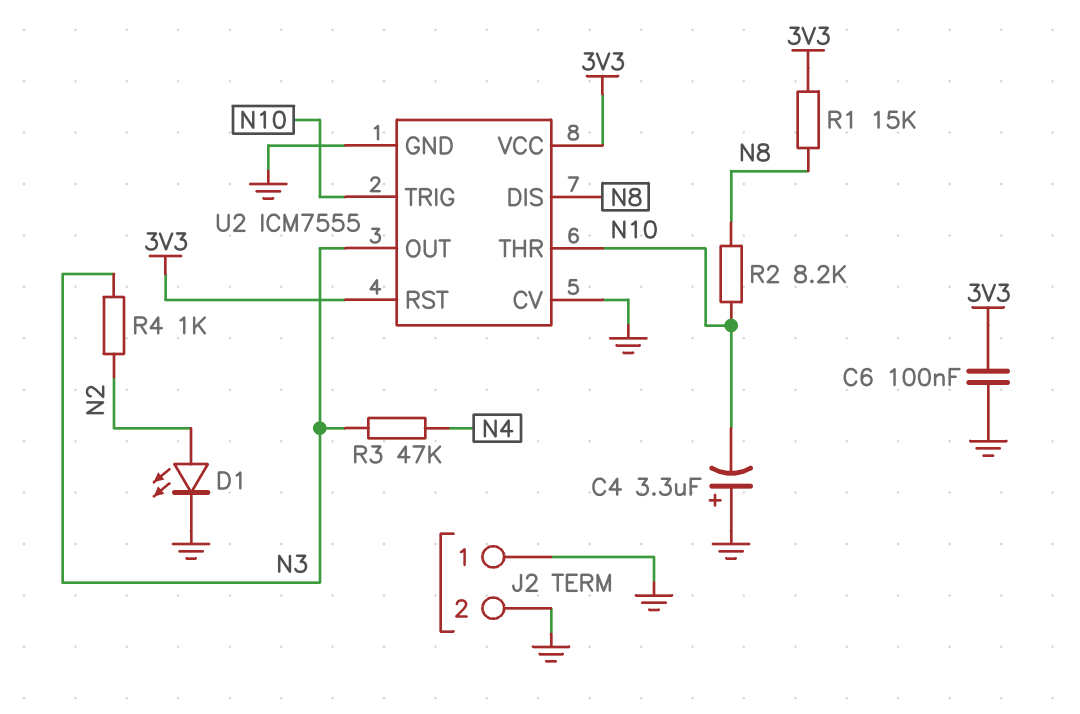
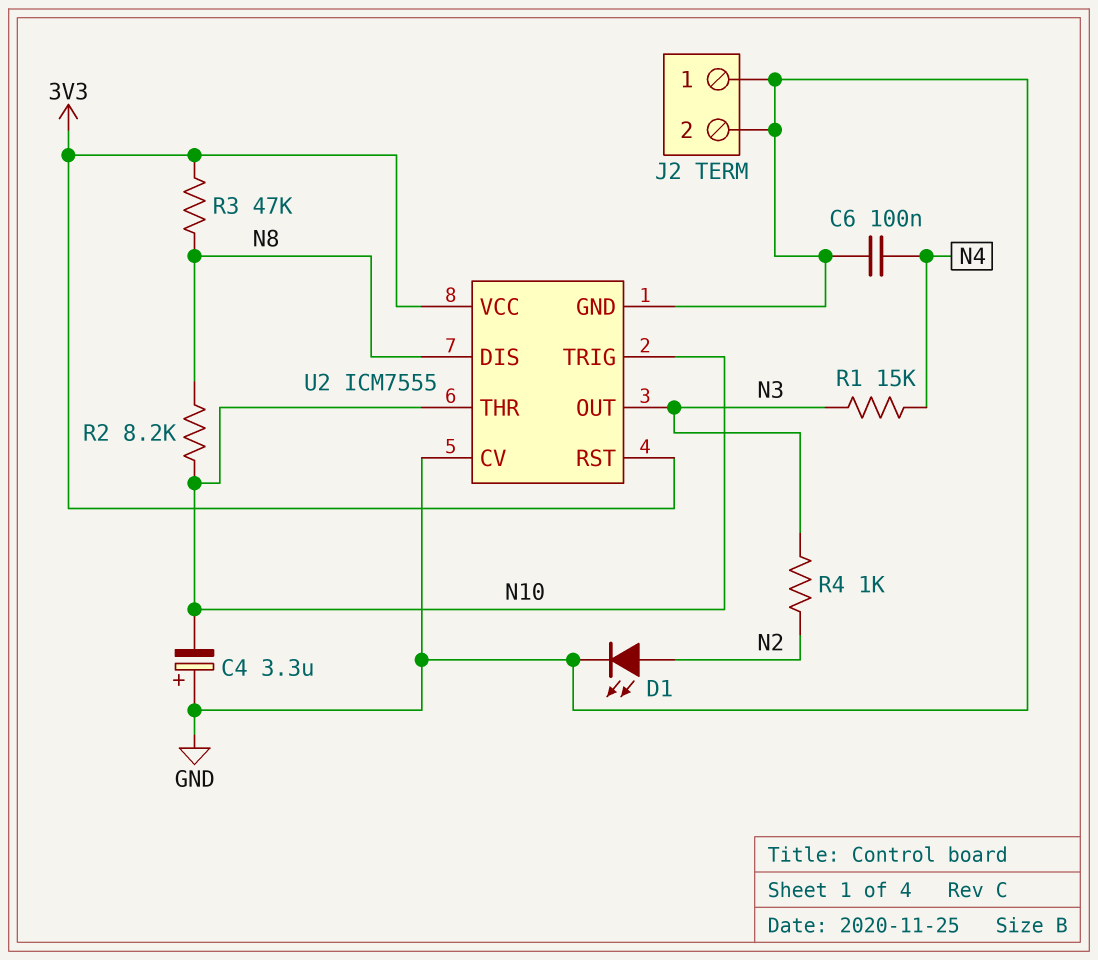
C6: 100nF (3V3, GND) -> 100nF (GND, N4)
R1: 15k (3V3, N8) -> 15k (N3, N4)
R3: 47k (N3, N4) -> 47k (3V3, N8)

